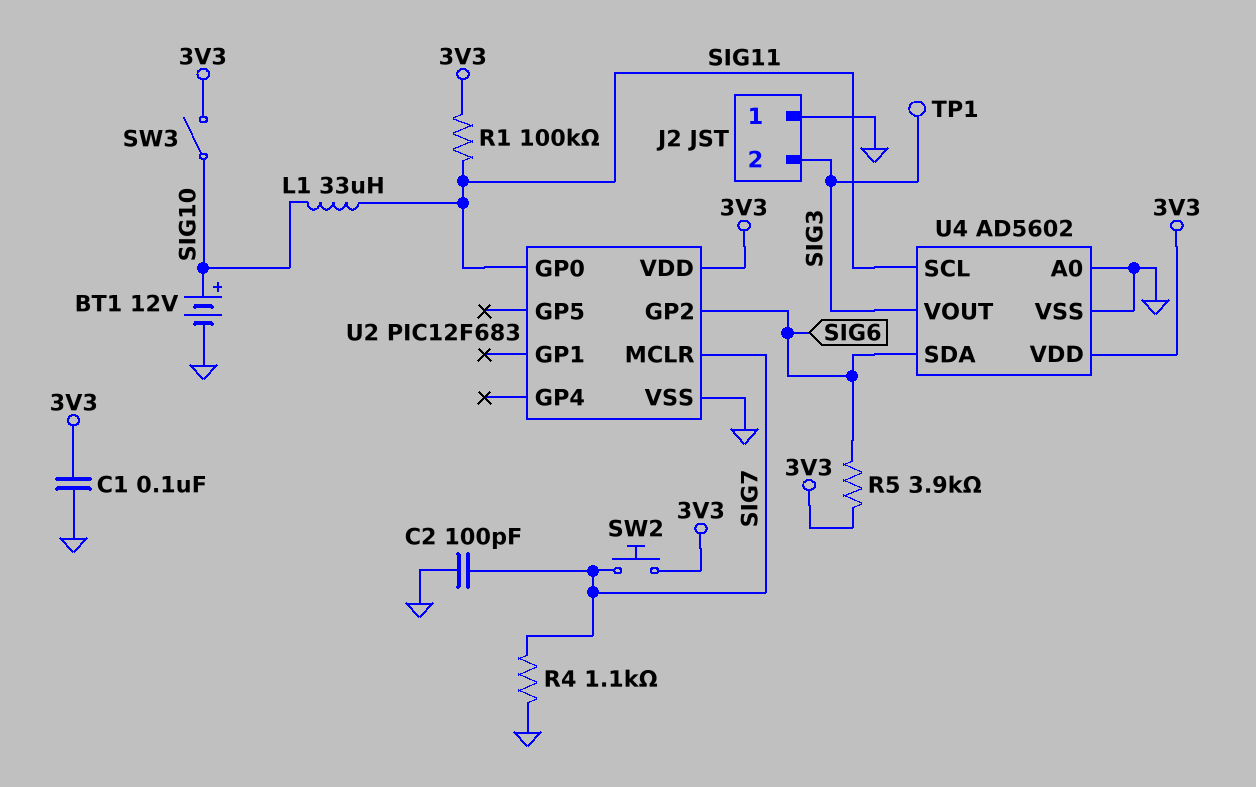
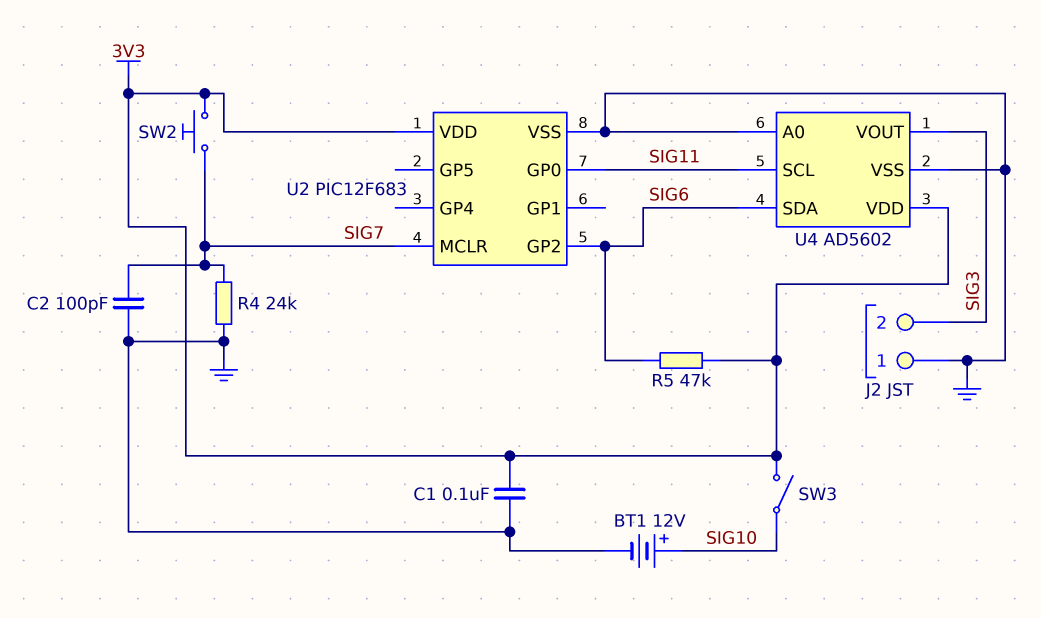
L1: 33uH (SIG10, SIG11) -> none
R1: 100k (3V3, SIG11) -> none
R4: 1.1k (GND, SIG7) -> 24k (GND, SIG7)
R5: 3.9k (3V3, SIG6) -> 47k (3V3, SIG6)
TP1: test point (SIG3) -> none

